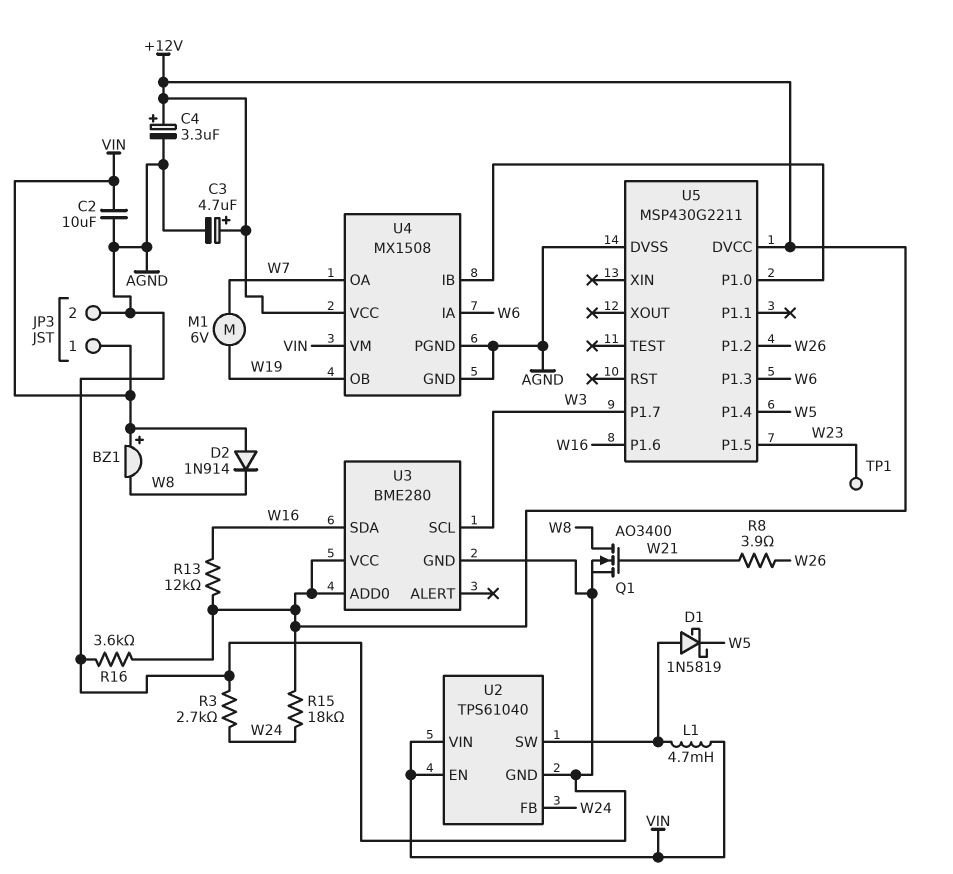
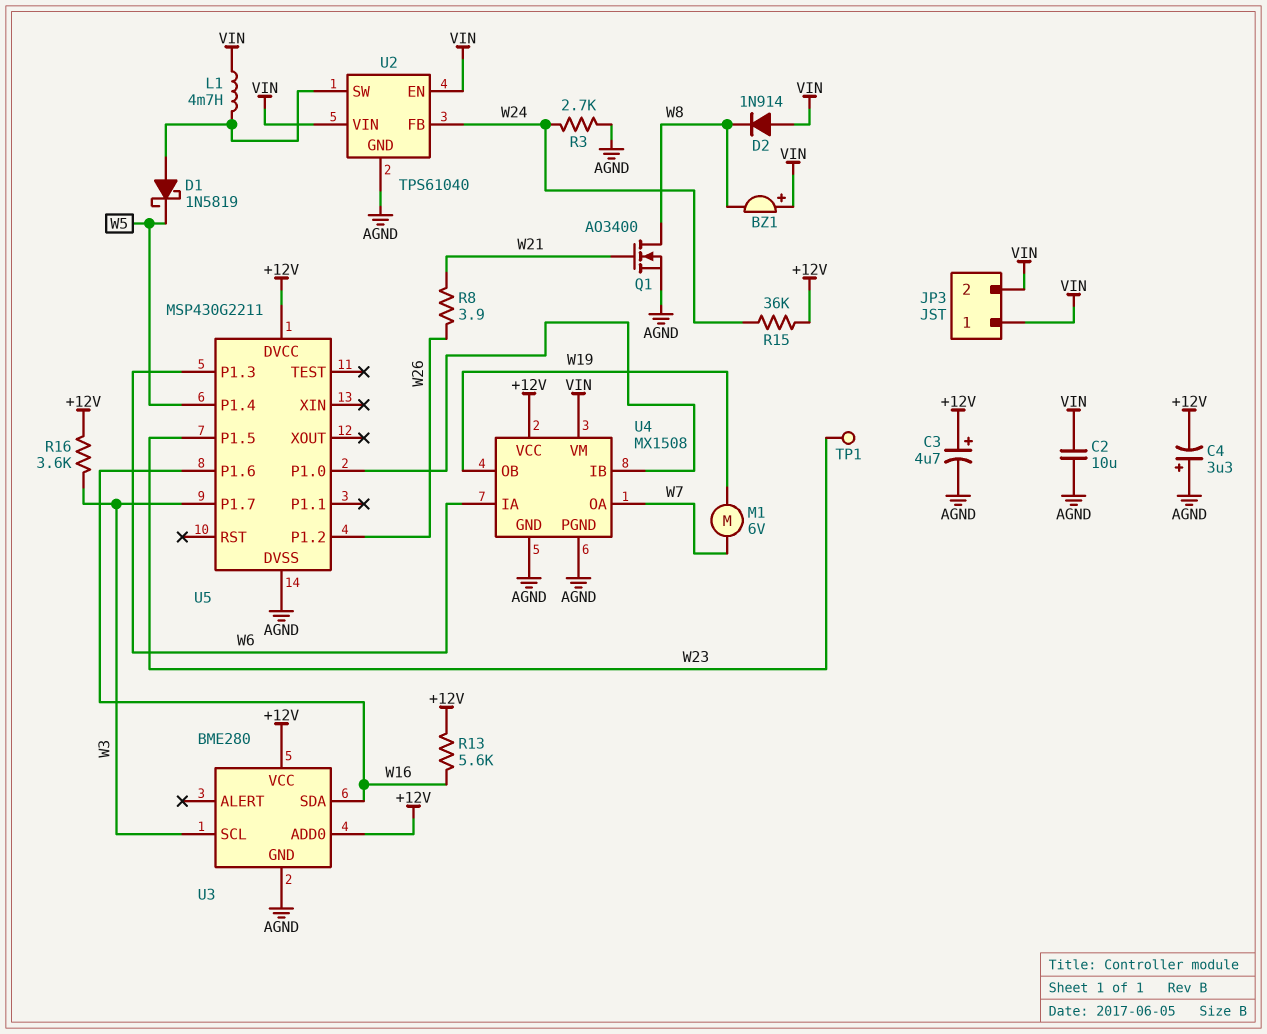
C4: 3.3uF (plus +12V, minus AGND) -> 3.3uF (plus AGND, minus +12V)
JP3 pin 2: AGND -> VIN
R13: 12k (+12V, W16) -> 5.6k (+12V, W16)
R15: 18k (+12V, W24) -> 36k (+12V, W24)
R16: 3.6k (+12V, AGND) -> 3.6k (+12V, W3)

